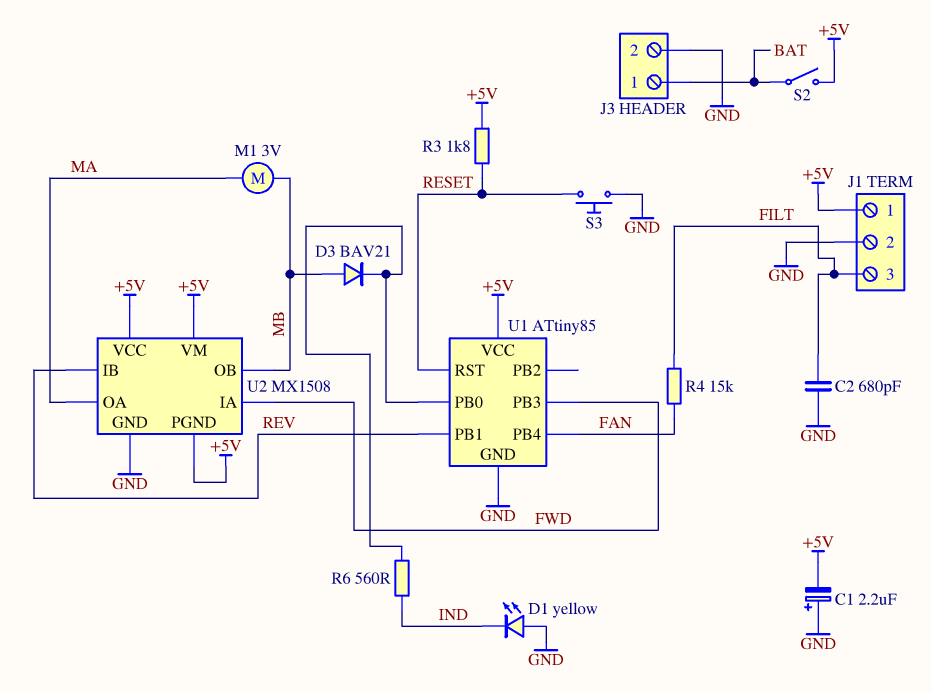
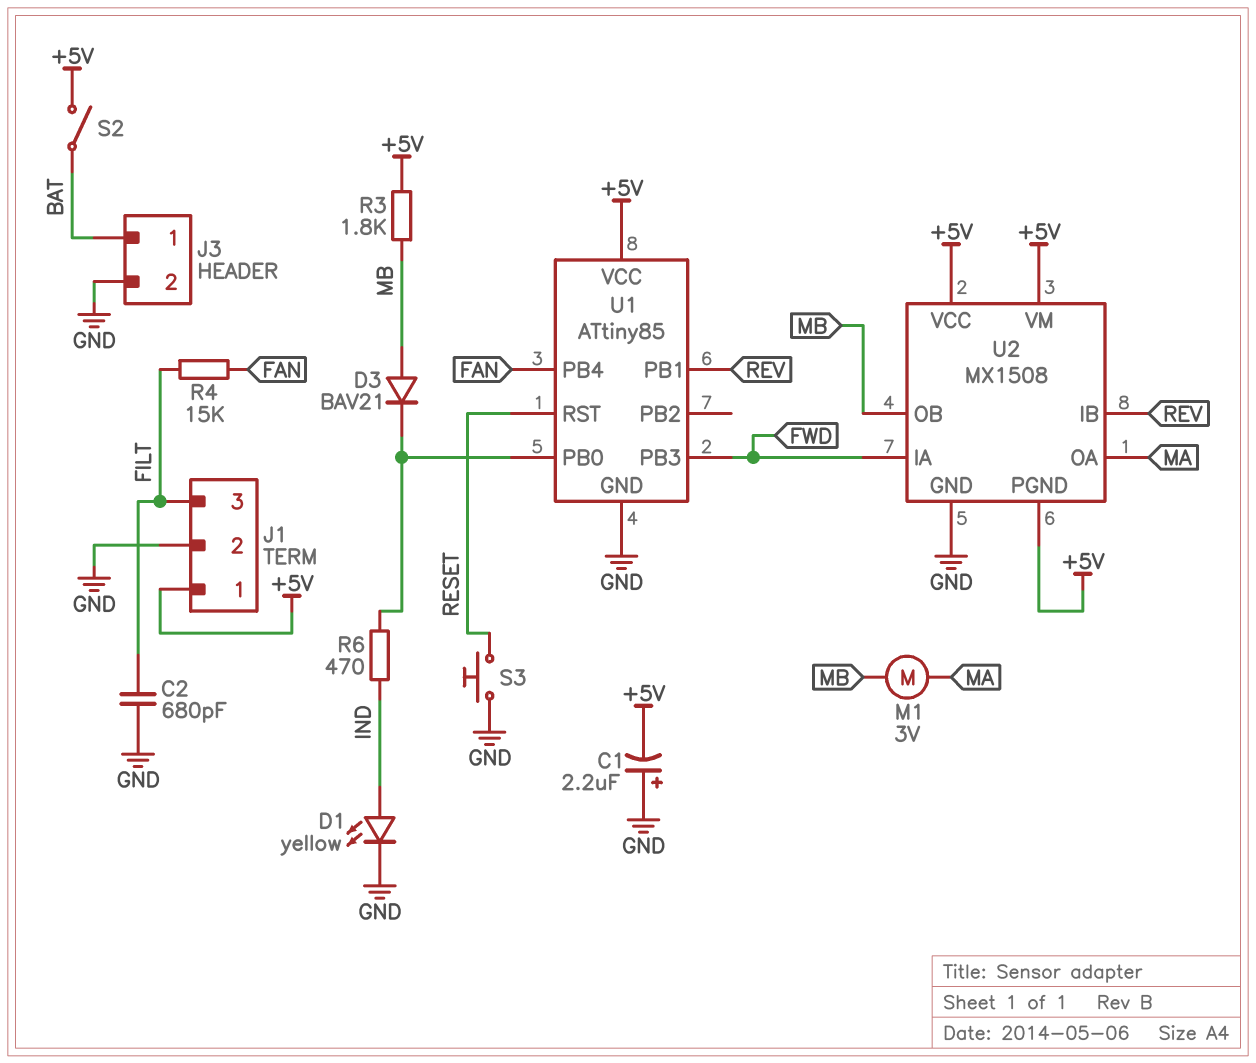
D1: LED yellow (A GND, K IND) -> LED yellow (A IND, K GND)
R3: 1.8k (+5V, RESET) -> 1.8k (+5V, MB)
R6: 560 (IND, U1/PB0) -> 470 (IND, U1/PB0)

